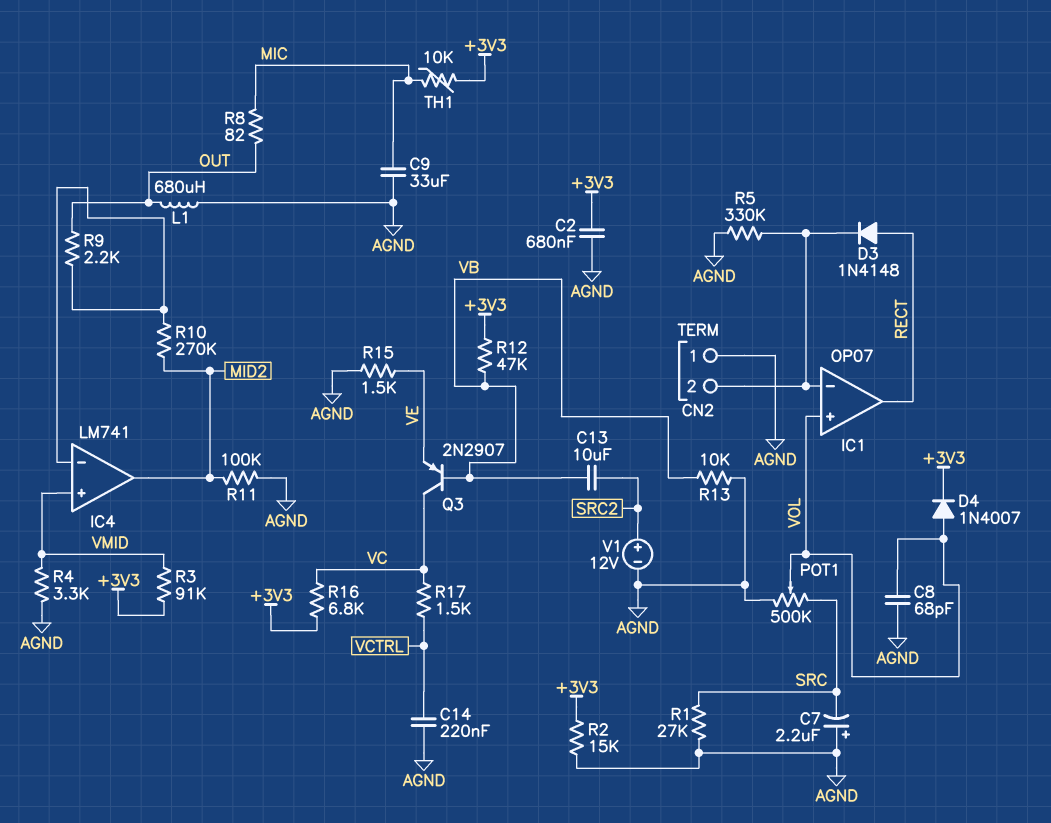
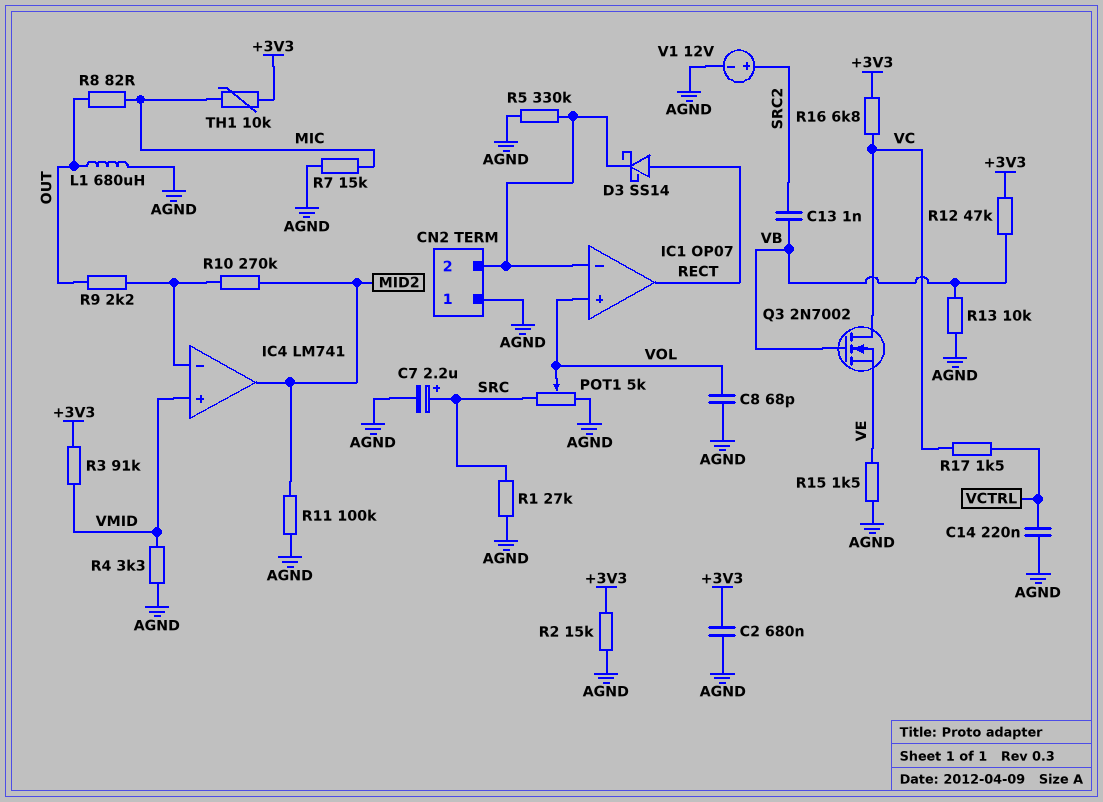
C7: 2.2uF (plus AGND, minus SRC) -> 2.2uF (plus SRC, minus AGND)
C9: 33uF (AGND, MIC) -> none
C13: 10uF (SRC2, VB) -> 1nF (SRC2, VB)
D3: diode 1N4148 (A RECT, K CN2/2) -> schottky SS14 (A RECT, K CN2/2)
D4: diode 1N4007 (A VOL, K +3V3) -> none
POT1: 500k (AGND, SRC, wiper VOL) -> 5k (AGND, SRC, wiper VOL)
Q3: PNP 2N2907 (B VB, C VC, E VE) -> NMOS 2N7002 (G VB, D VC, S VE)
R7: none -> 15k (AGND, MIC)

